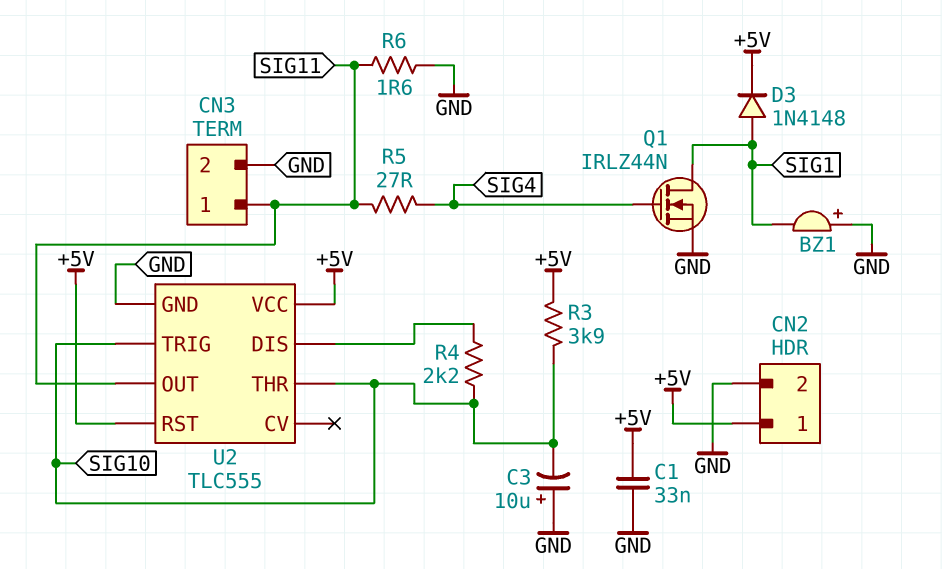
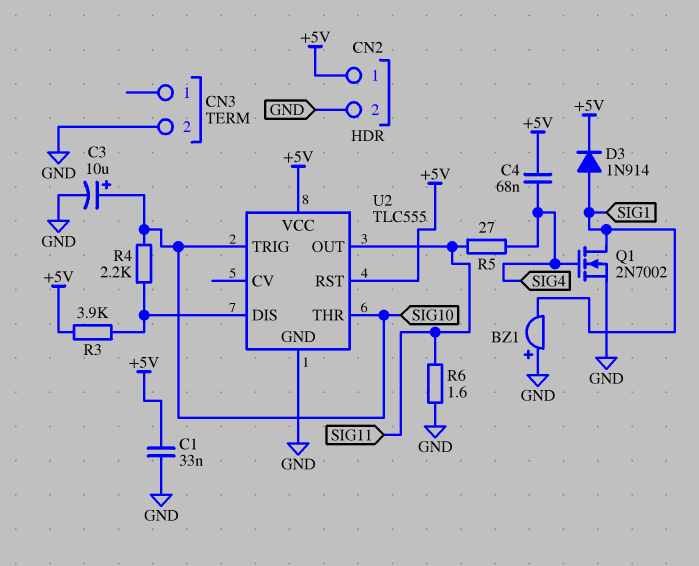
C3: 10uF (plus GND, minus SIG10) -> 10uF (plus SIG10, minus GND)
C4: none -> 68nF (+5V, SIG4)
CN3 pin 1: SIG11 -> none
D3: diode 1N4148 (A SIG1, K +5V) -> diode 1N914 (A SIG1, K +5V)
Q1: NMOS IRLZ44N (G SIG4, D SIG1, S GND) -> NMOS 2N7002 (G SIG4, D SIG1, S GND)
R3: 3.9k (+5V, SIG10) -> 3.9k (+5V, U2/DIS)

